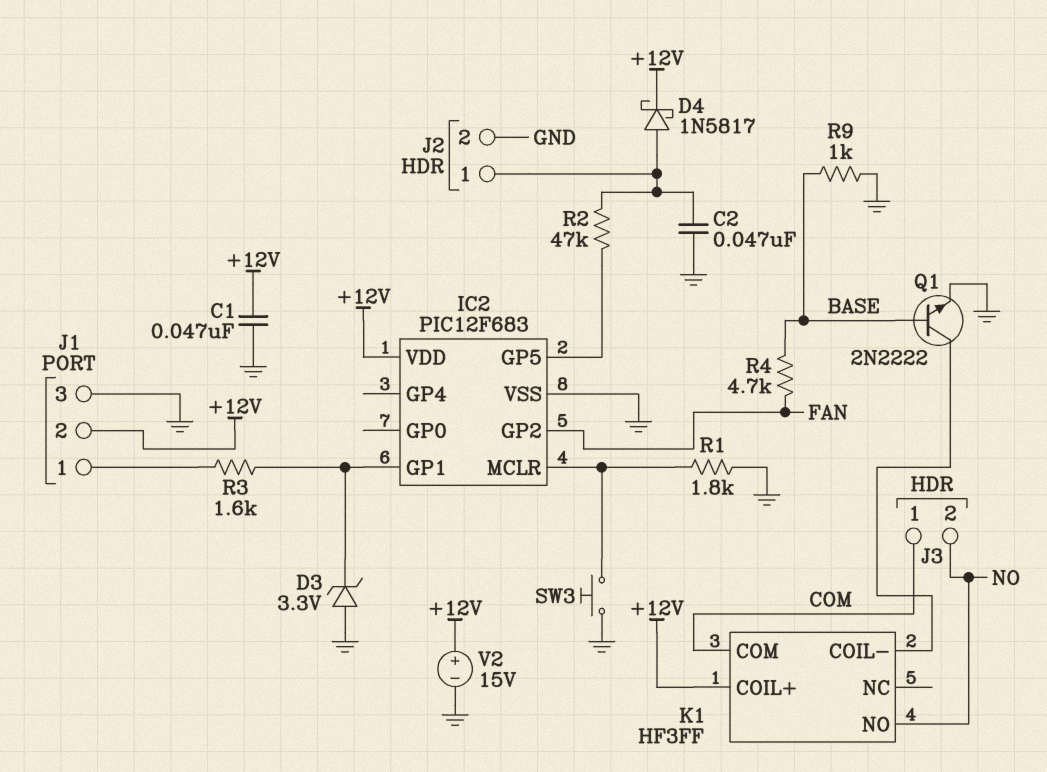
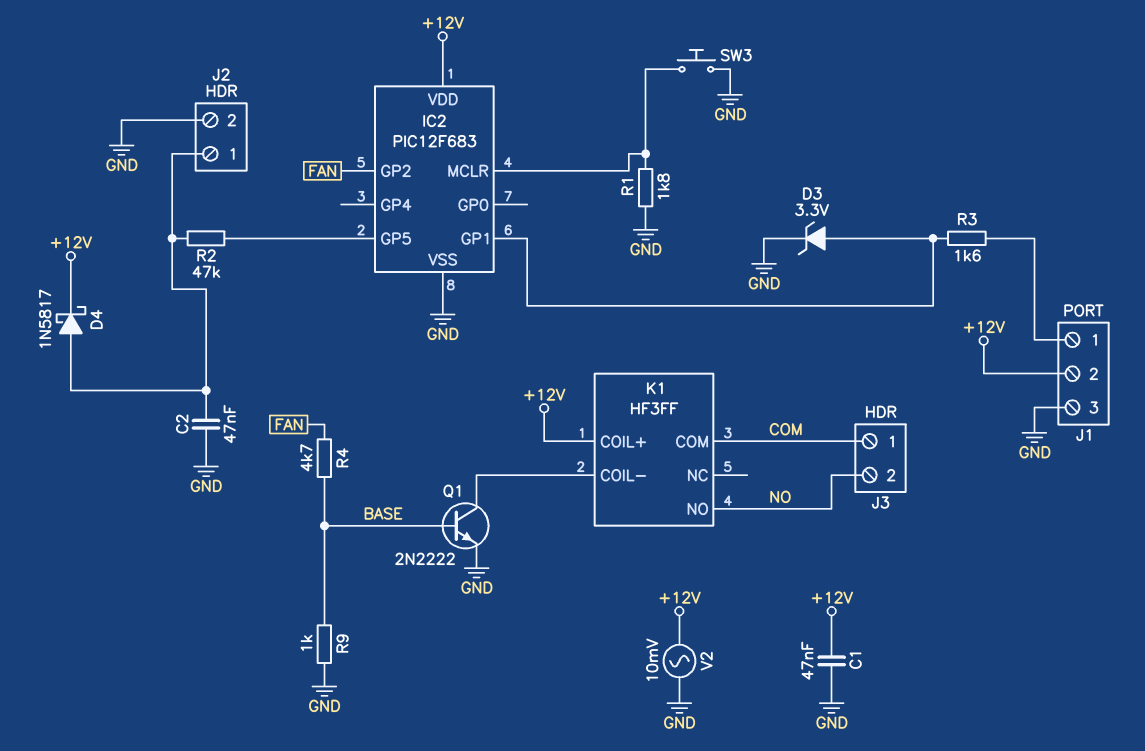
D3: zener 3.3V (A GND, K IC2/GP1) -> zener 3.3V (A IC2/GP1, K GND)
V2: 15V (plus +12V, minus GND) -> AC 10mV (+12V, GND)

